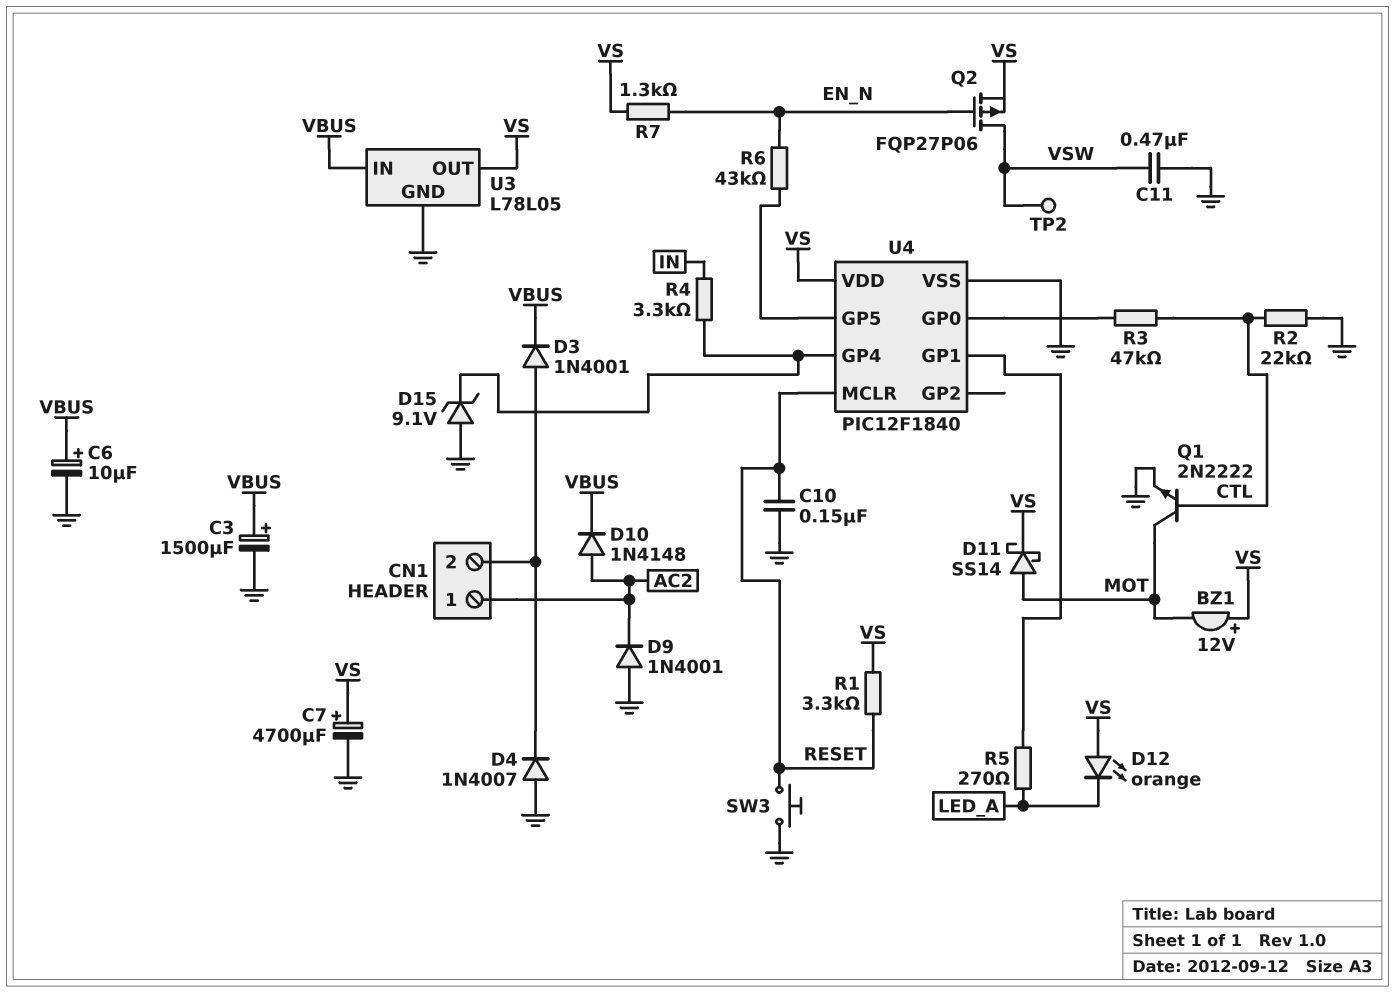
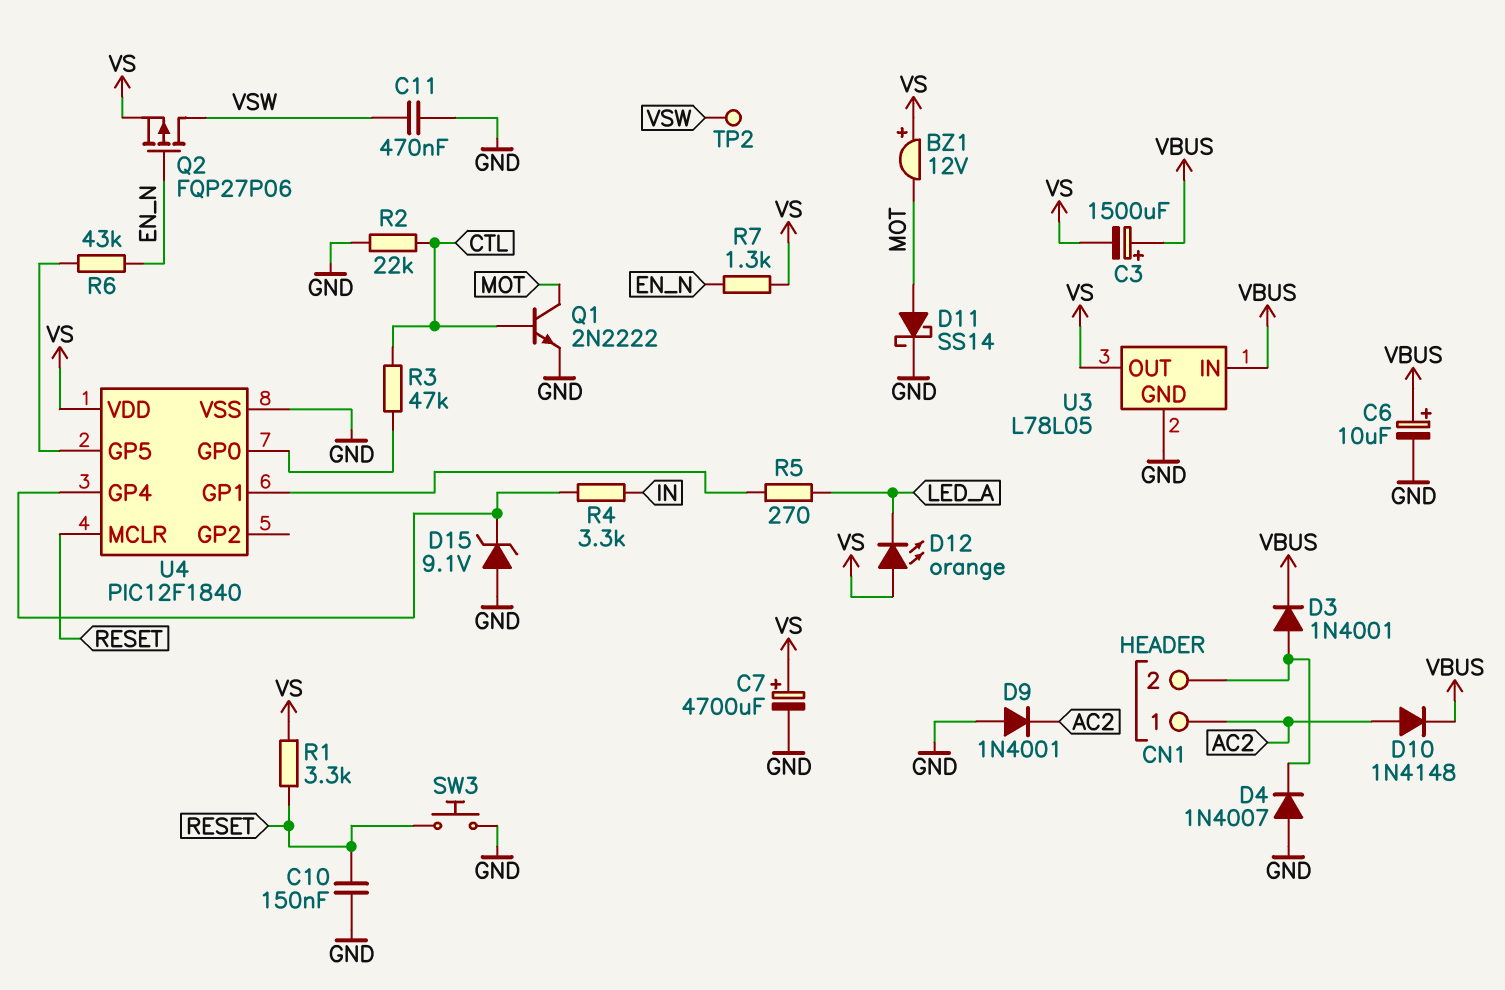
C3: 1500uF (plus VBUS, minus GND) -> 1500uF (plus VBUS, minus VS)
D11: schottky SS14 (A MOT, K VS) -> schottky SS14 (A MOT, K GND)

